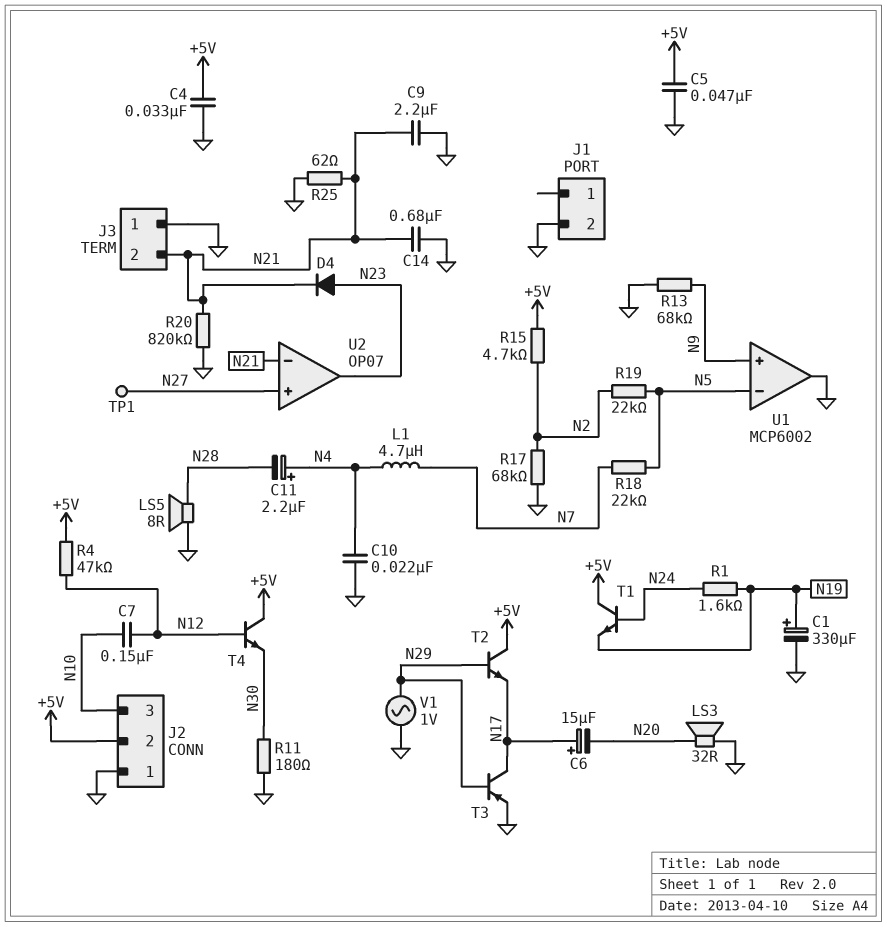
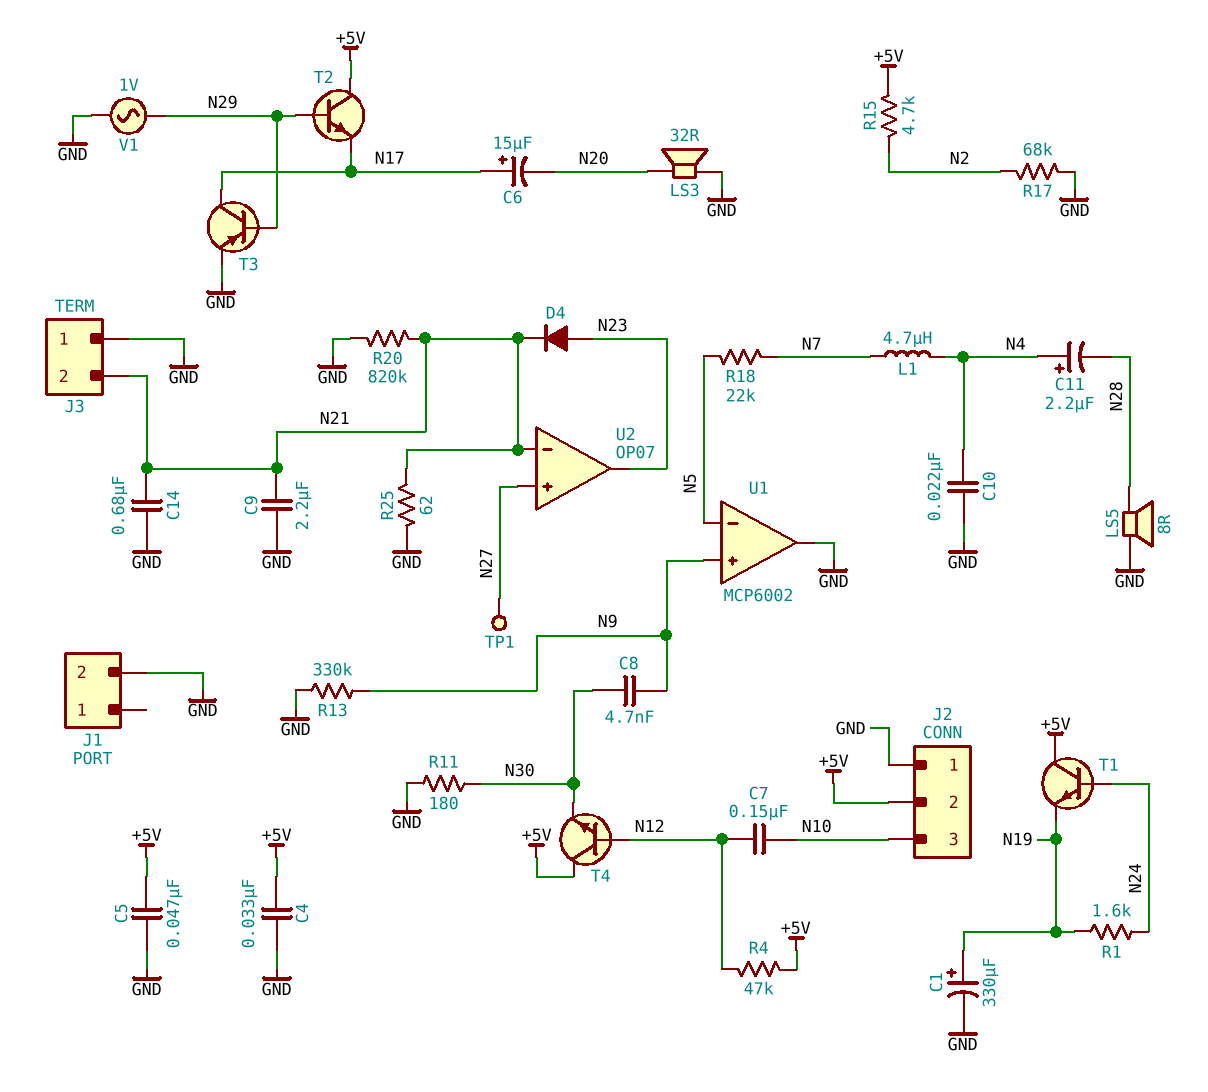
C8: none -> 4.7nF (N9, N30)
R13: 68k (GND, N9) -> 330k (GND, N9)
R19: 22k (N2, N5) -> none

